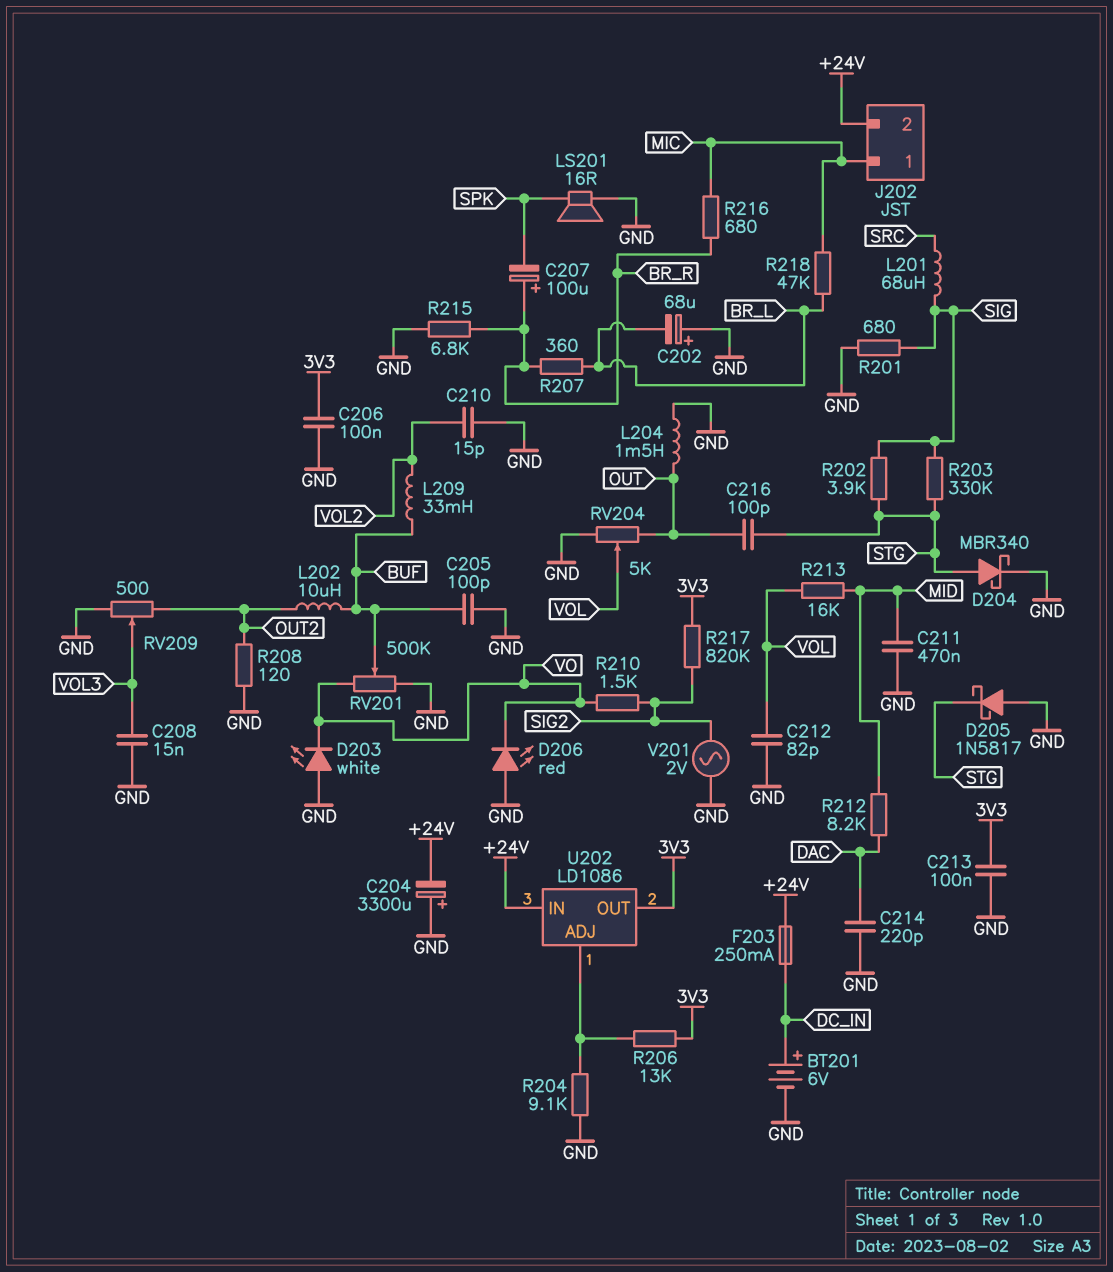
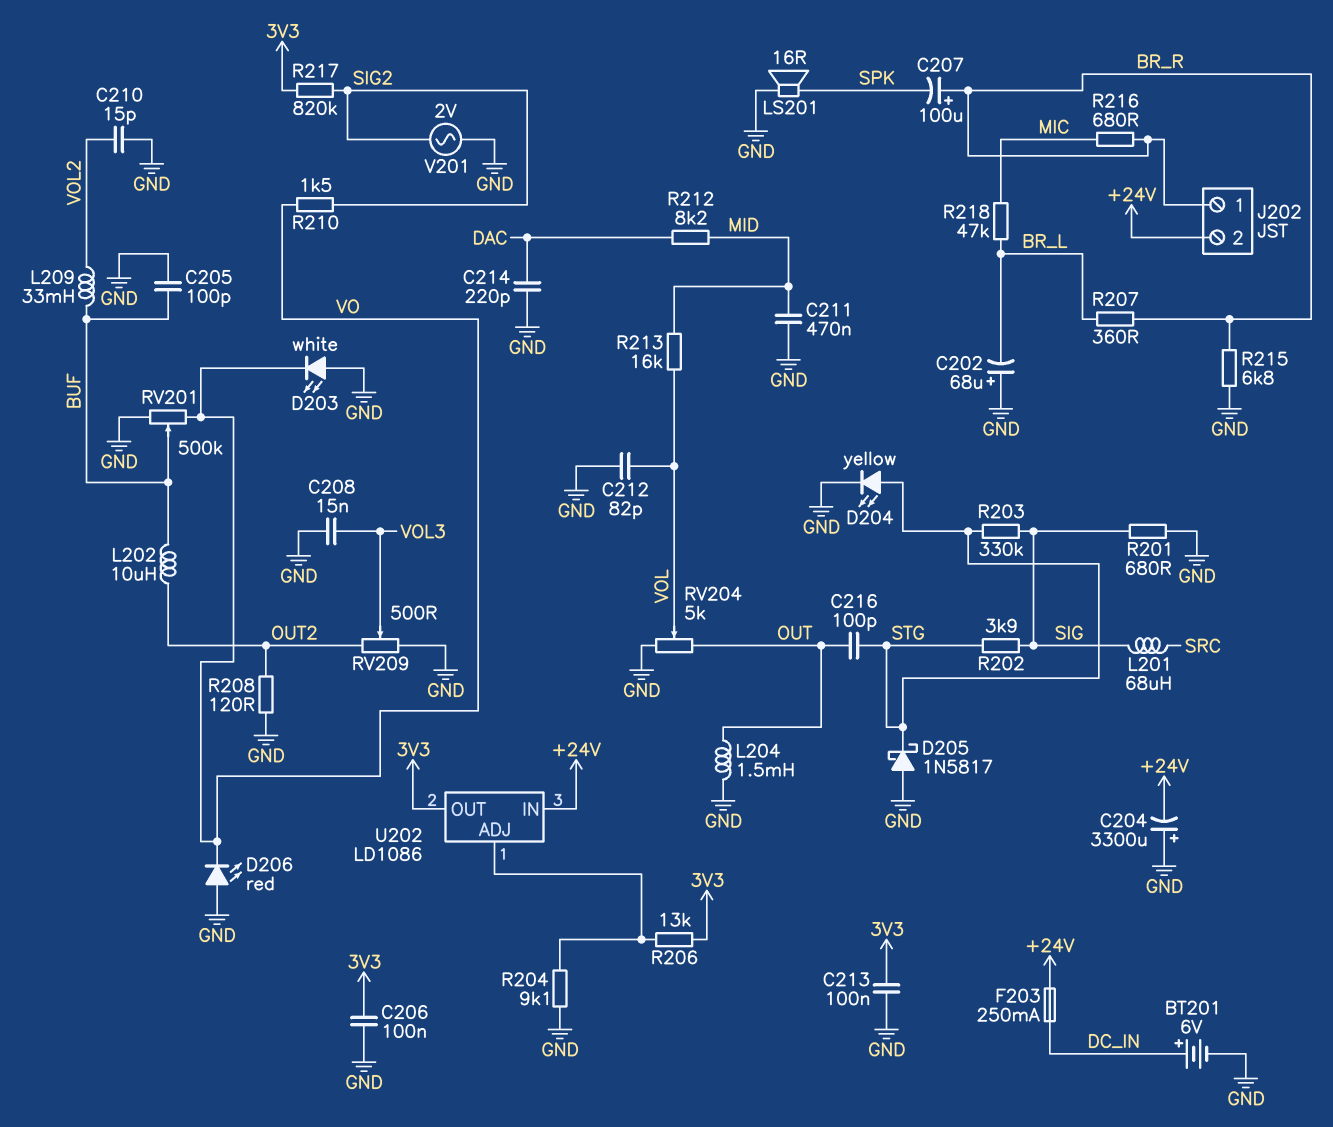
D204: schottky MBR340 (A STG, K GND) -> LED yellow (A STG, K GND)
J202 pin 1: MIC -> BR_R

